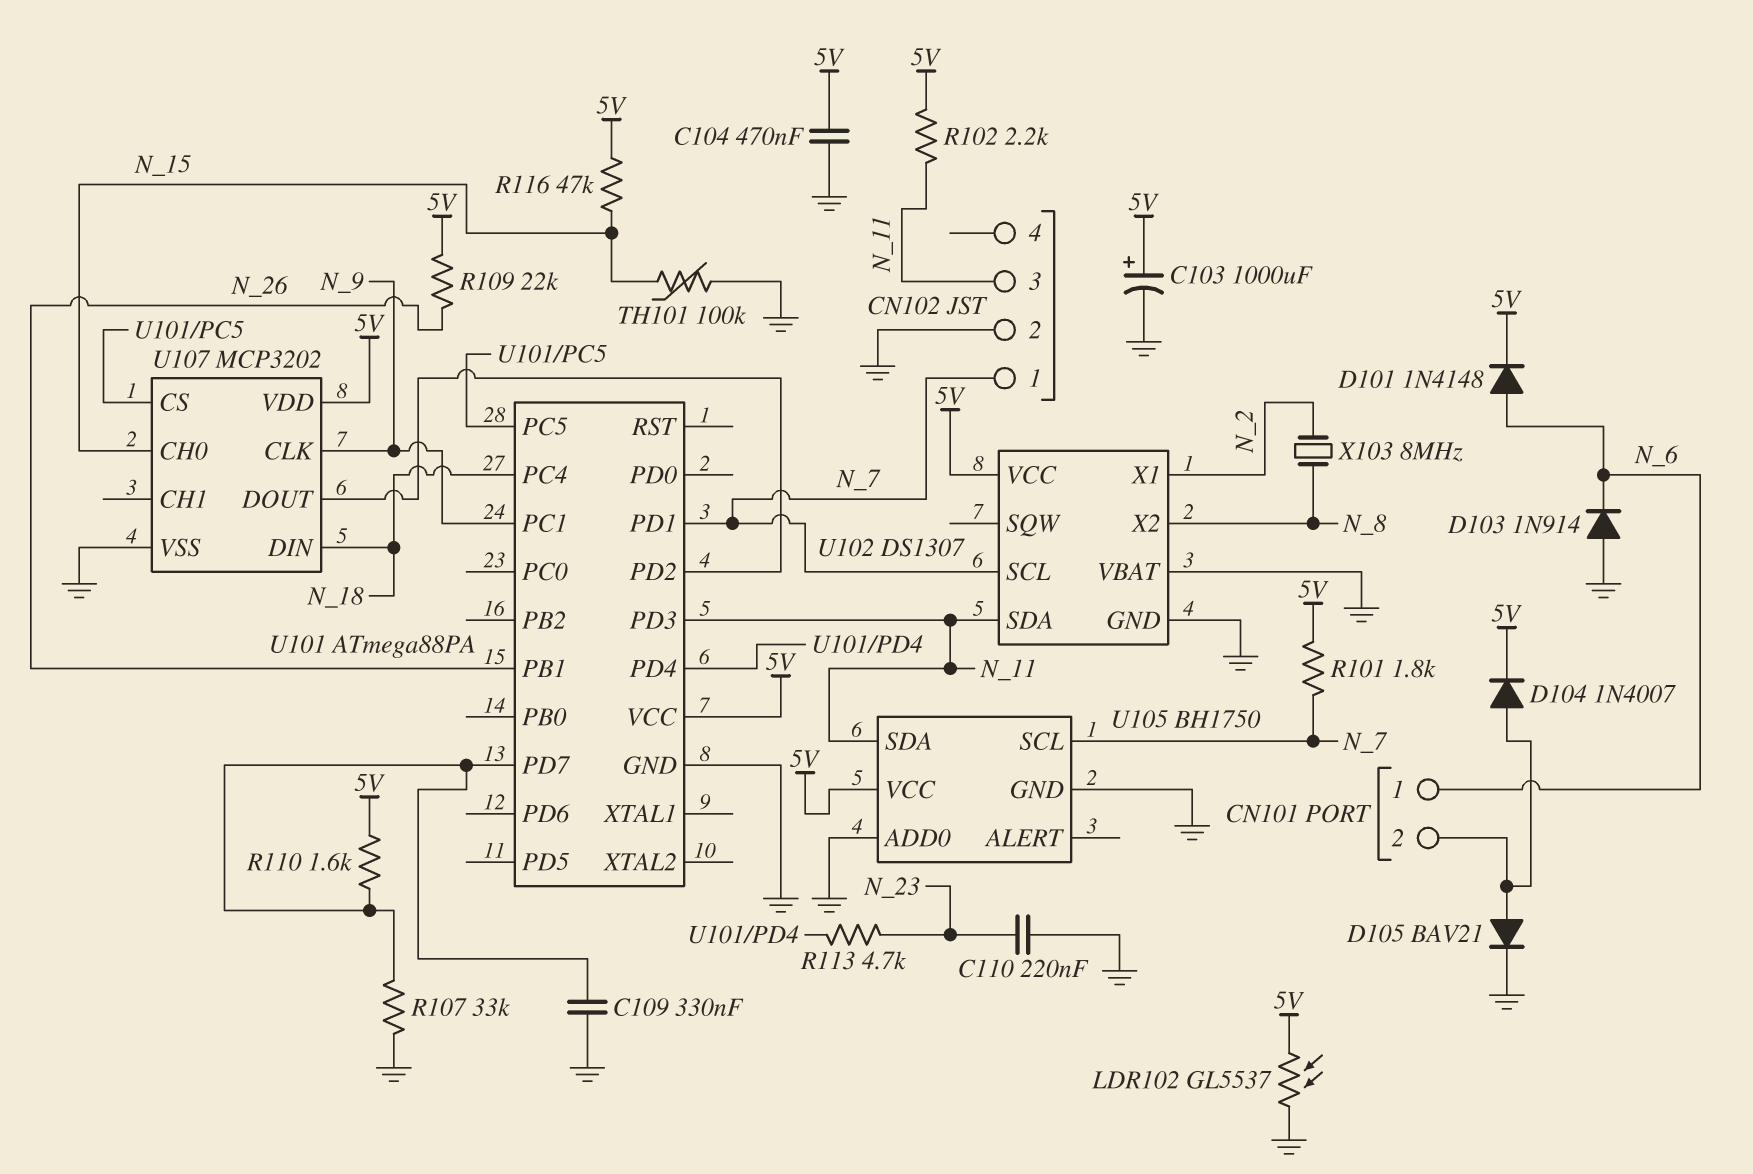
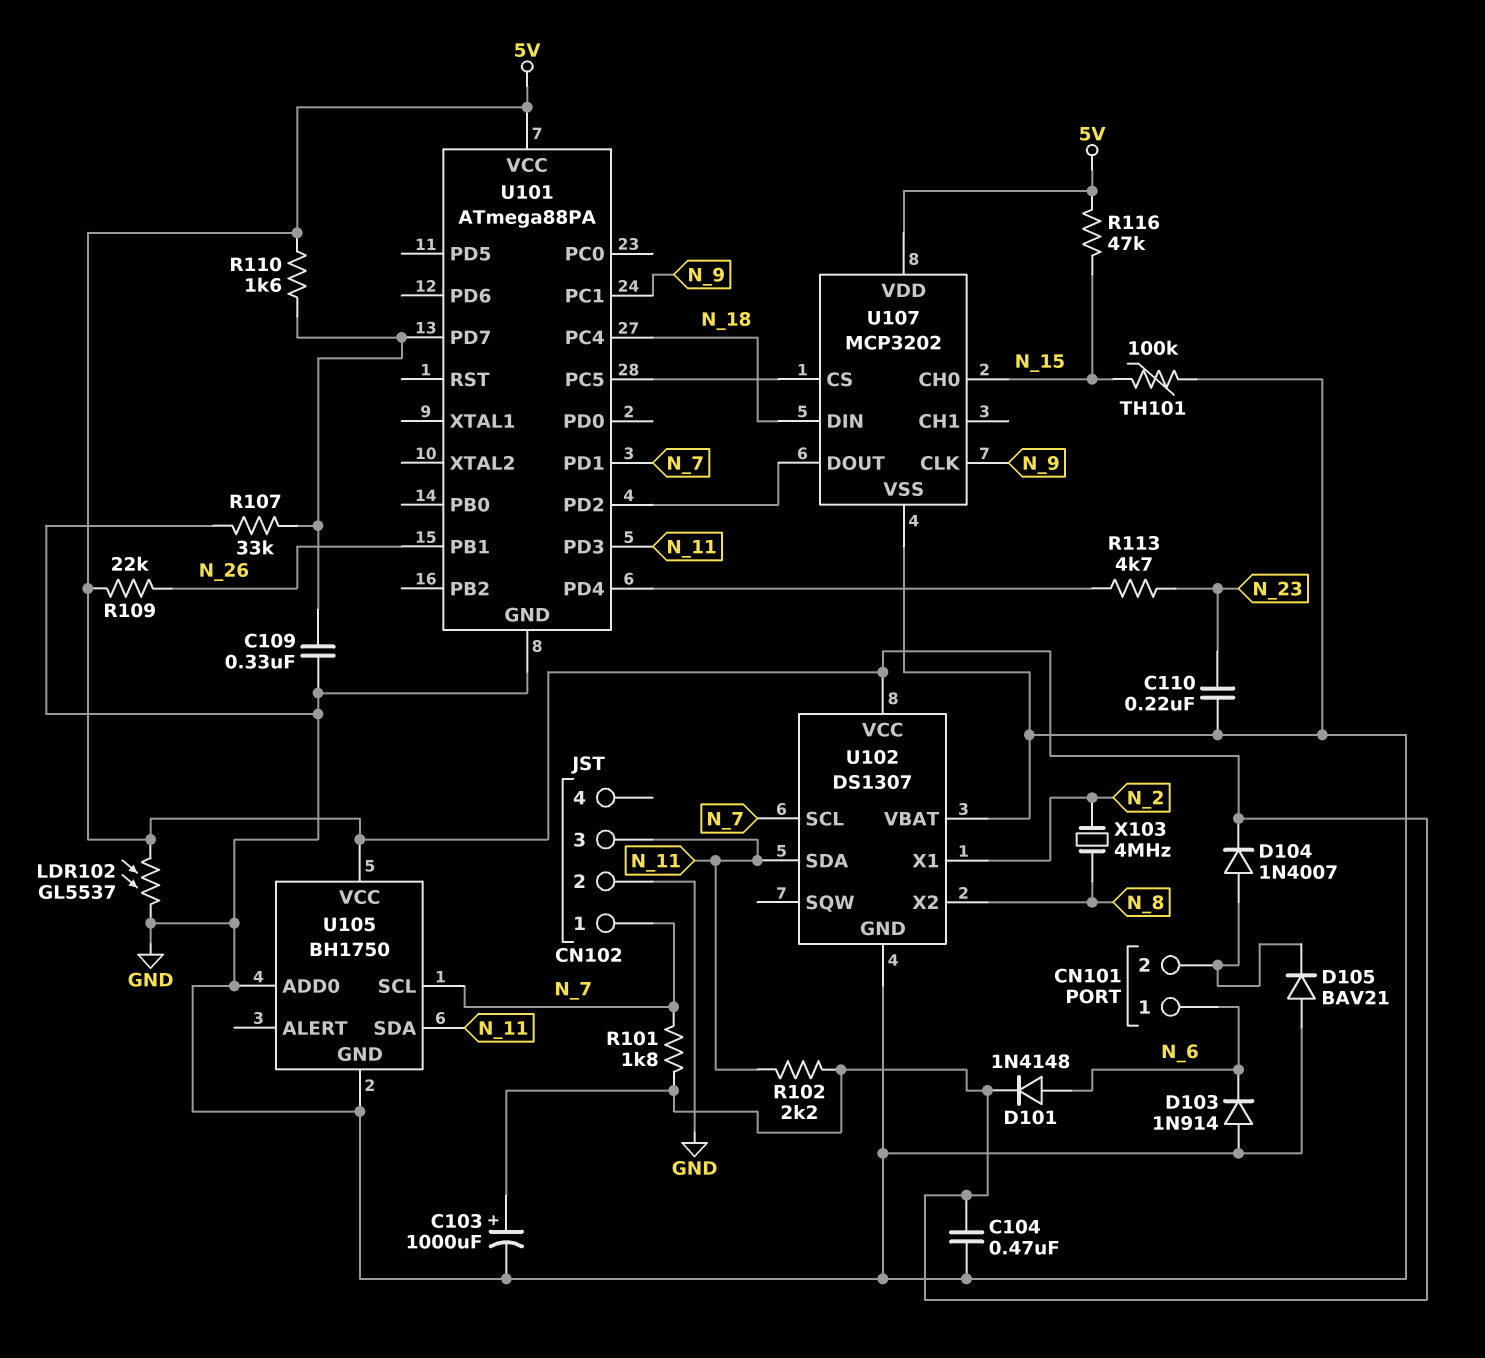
D105: diode BAV21 (A CN101/2, K GND) -> diode BAV21 (A GND, K CN101/2)
X103: 8MHz (N_2, N_8) -> 4MHz (N_2, N_8)

